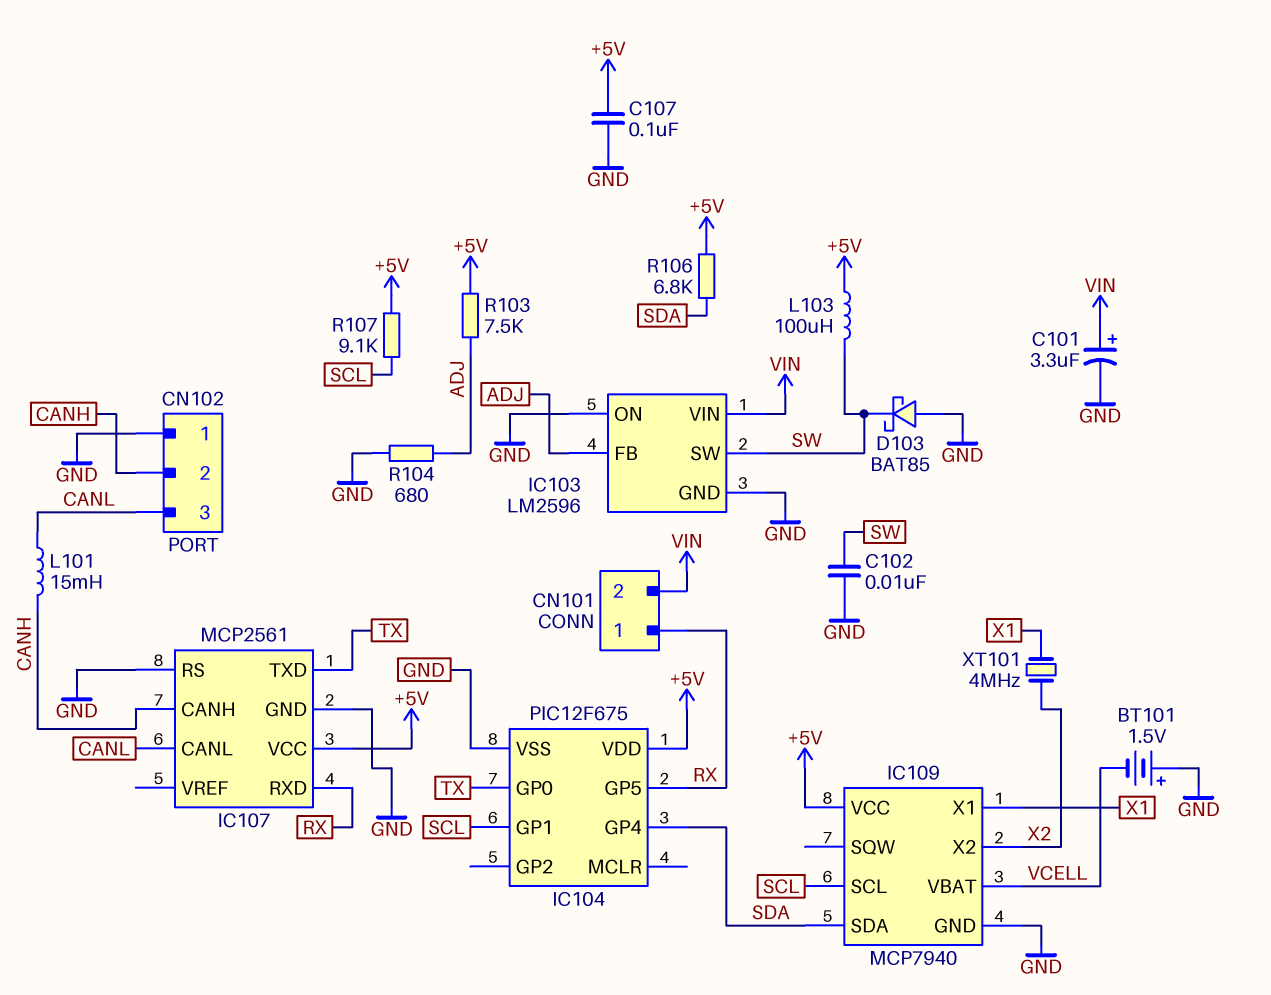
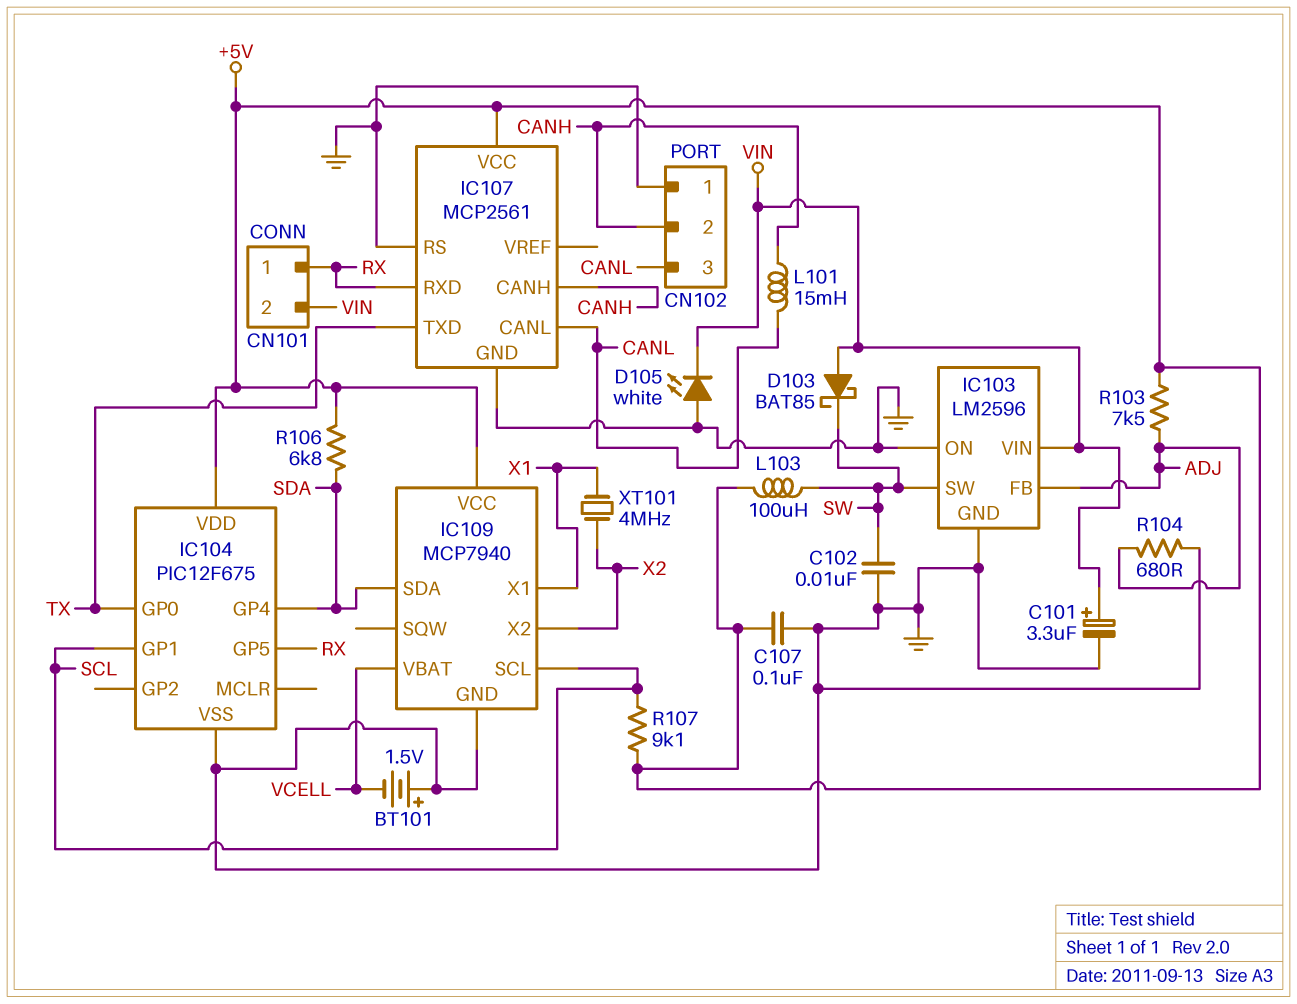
D103: schottky BAT85 (A GND, K SW) -> schottky BAT85 (A VIN, K SW)
D105: none -> LED white (A GND, K VIN)

